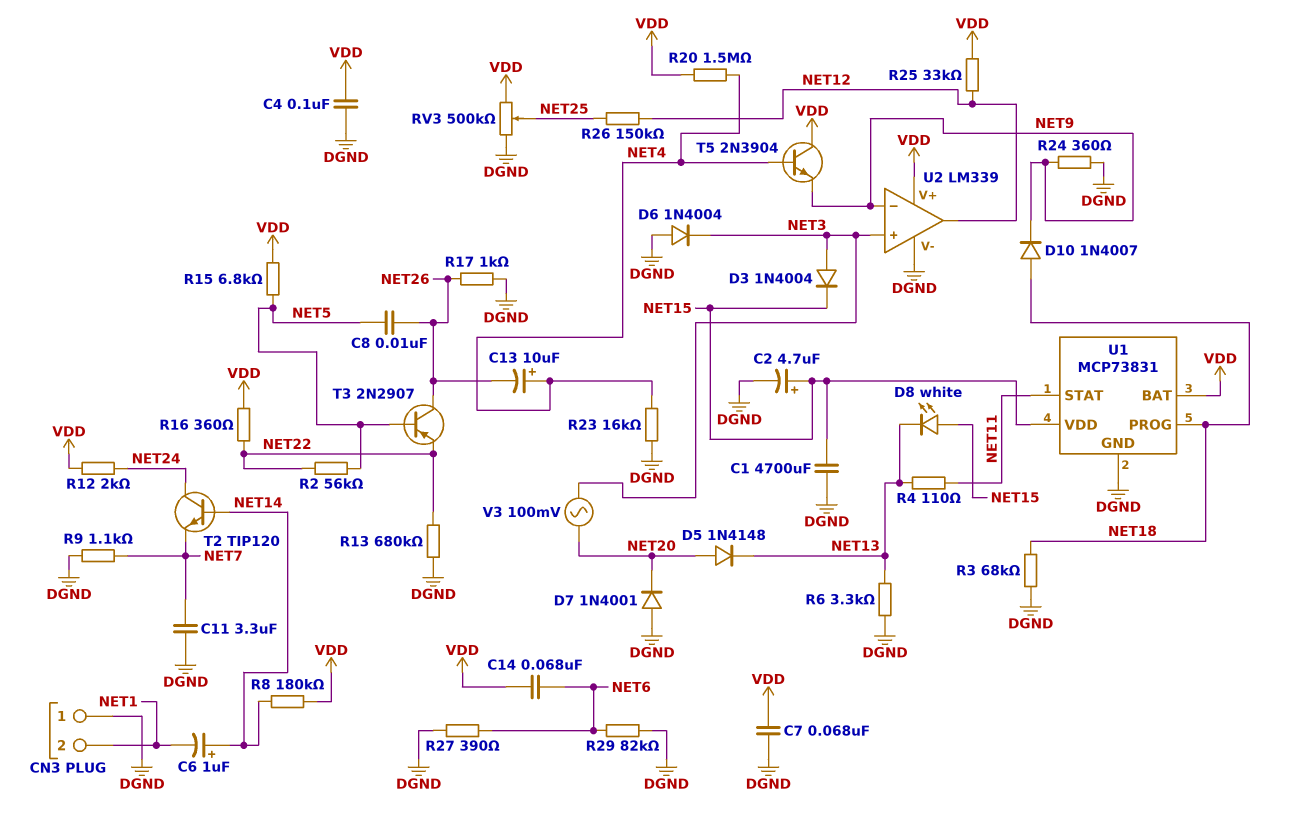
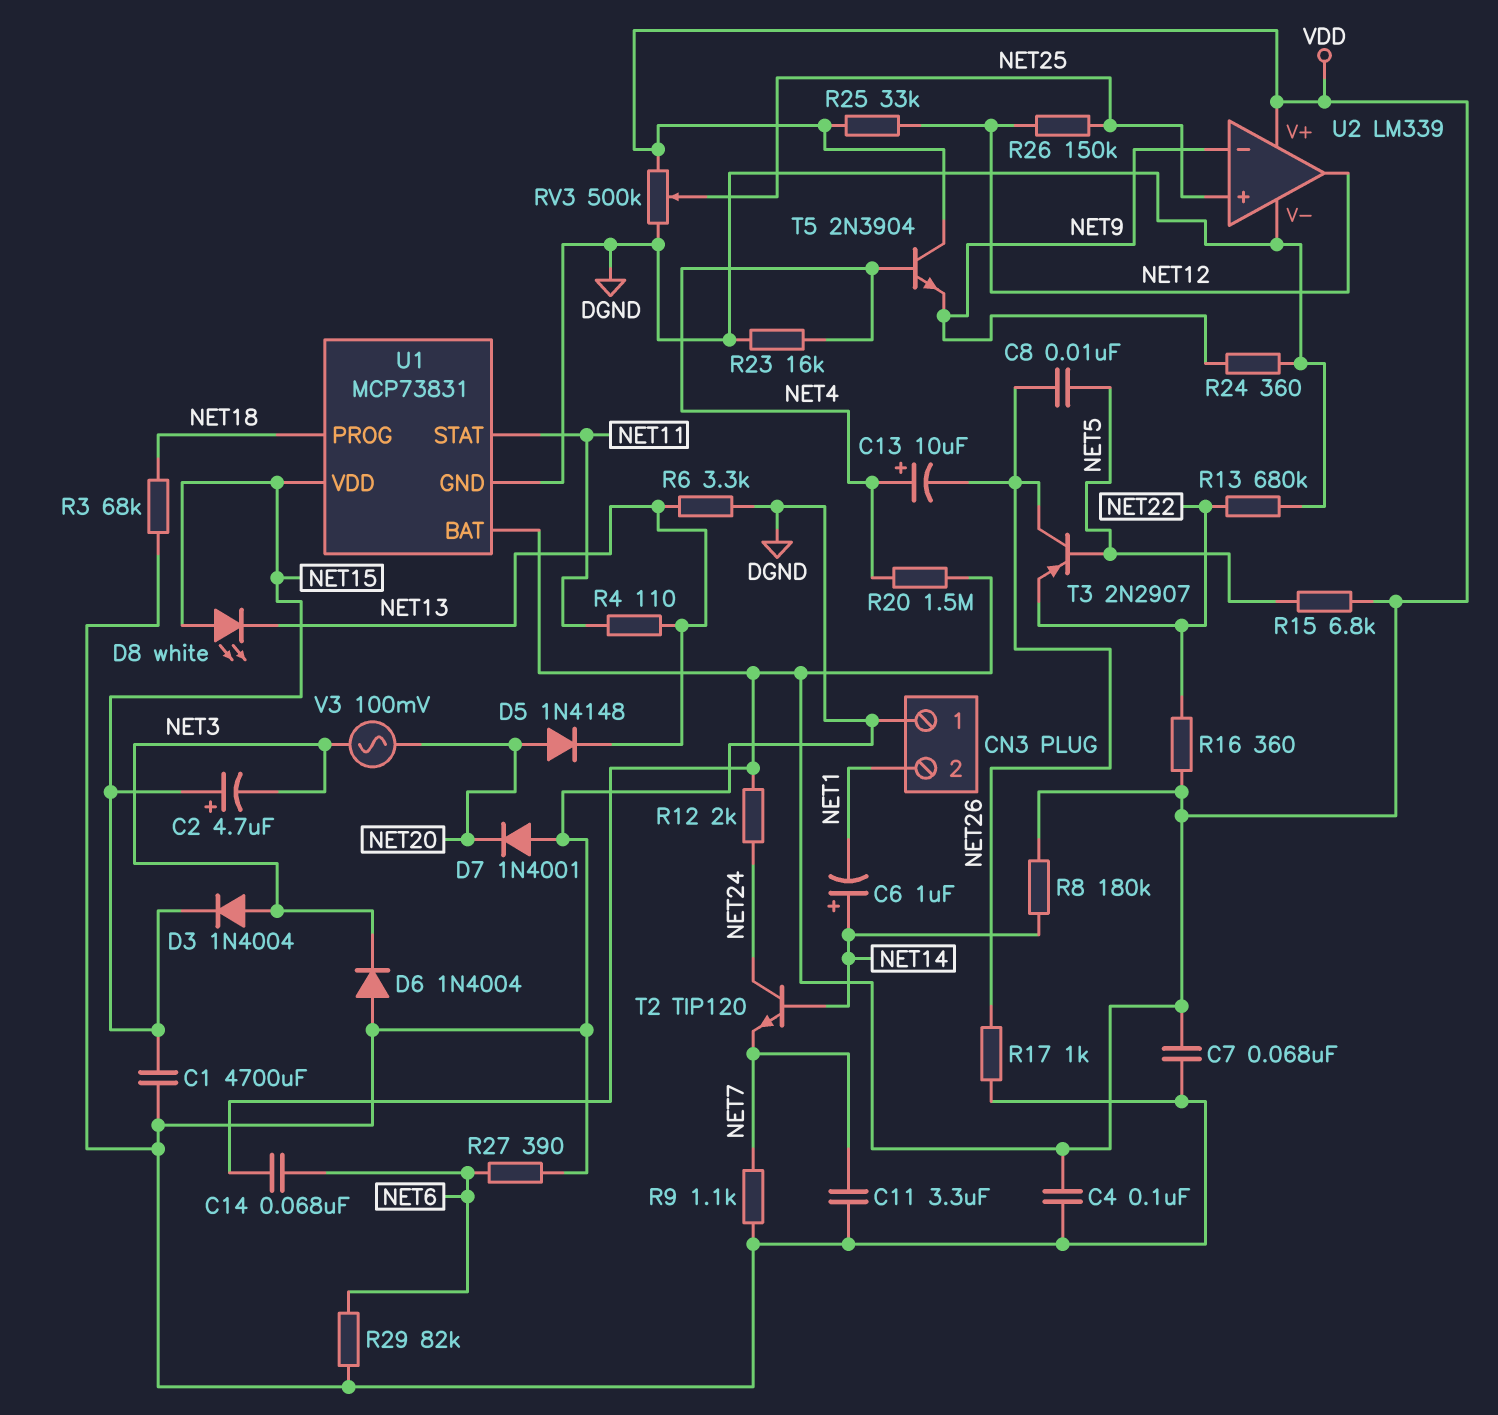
C2: 4.7uF (plus NET15, minus DGND) -> 4.7uF (plus NET15, minus NET3)
D10: diode 1N4007 (A NET18, K NET9) -> none
R2: 56k (NET5, NET22) -> none
U2 pin in+: NET3 -> NET25

